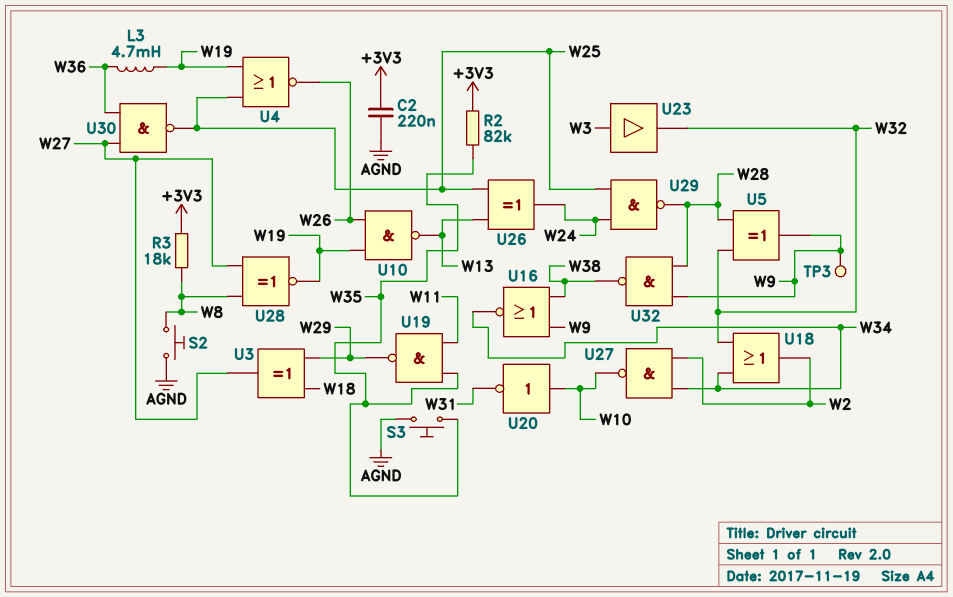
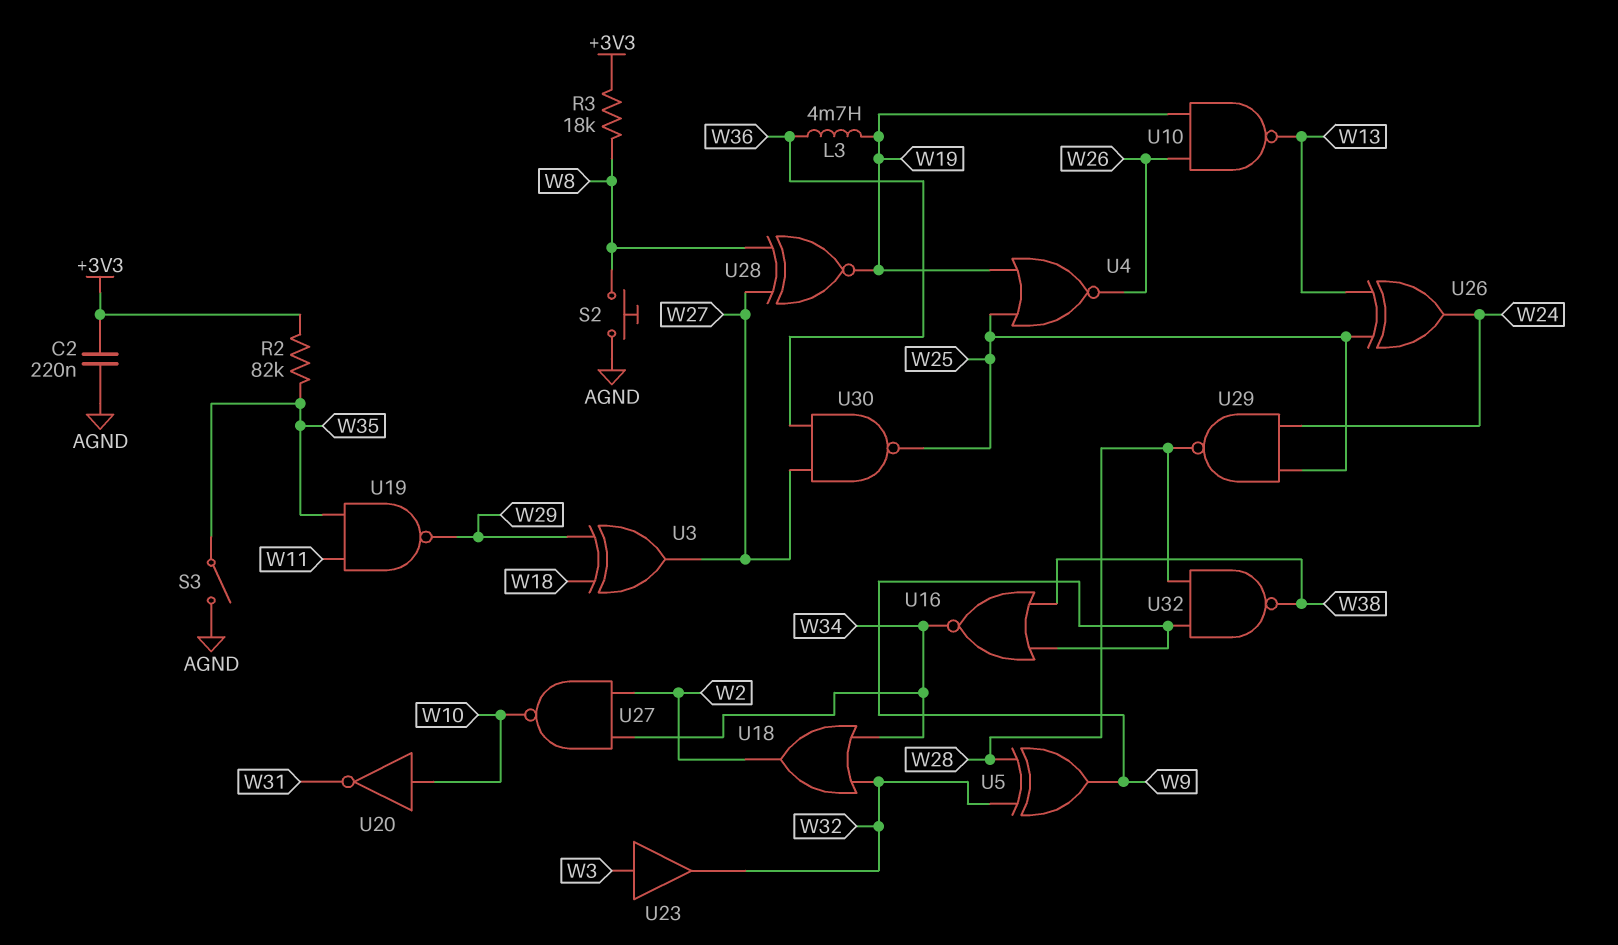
S3: button (AGND, W35) -> switch (AGND, W35)
TP3: test point (W9) -> none

